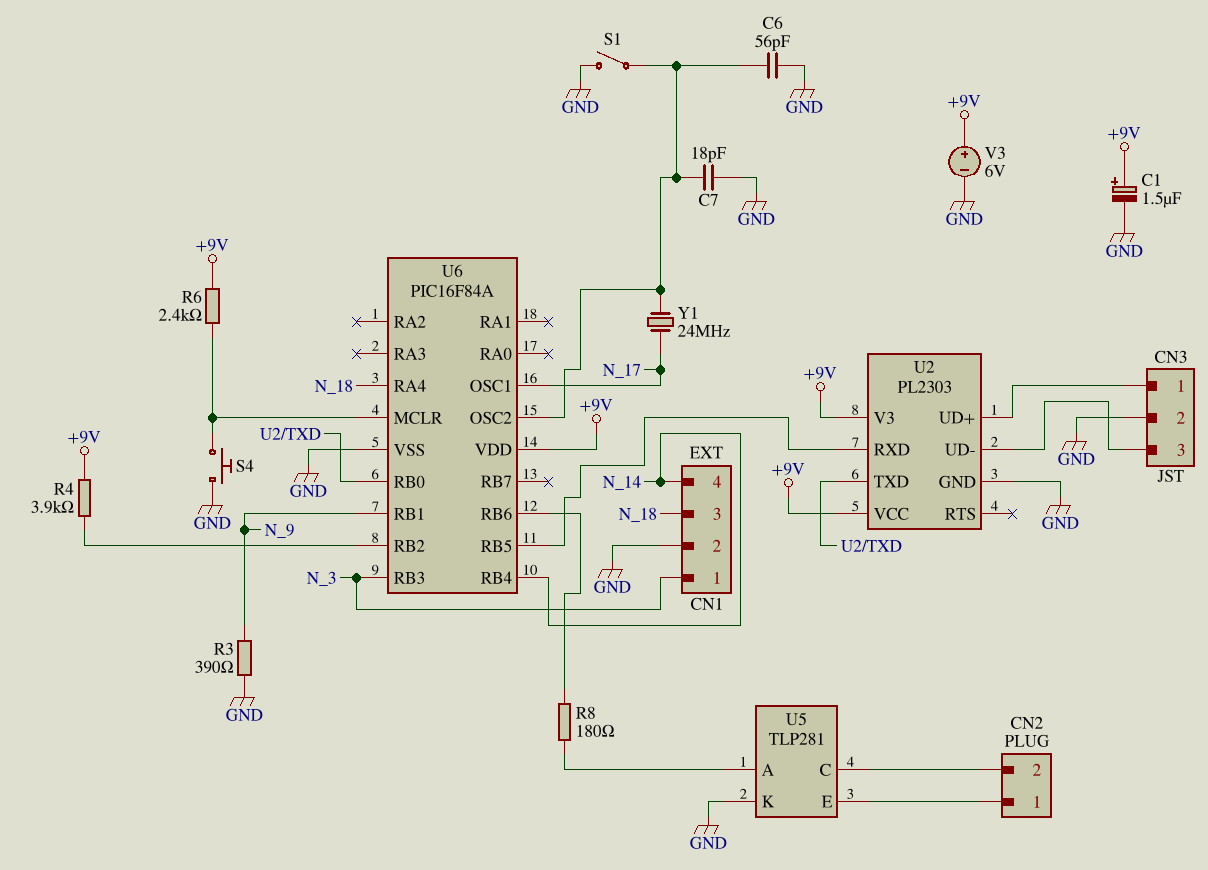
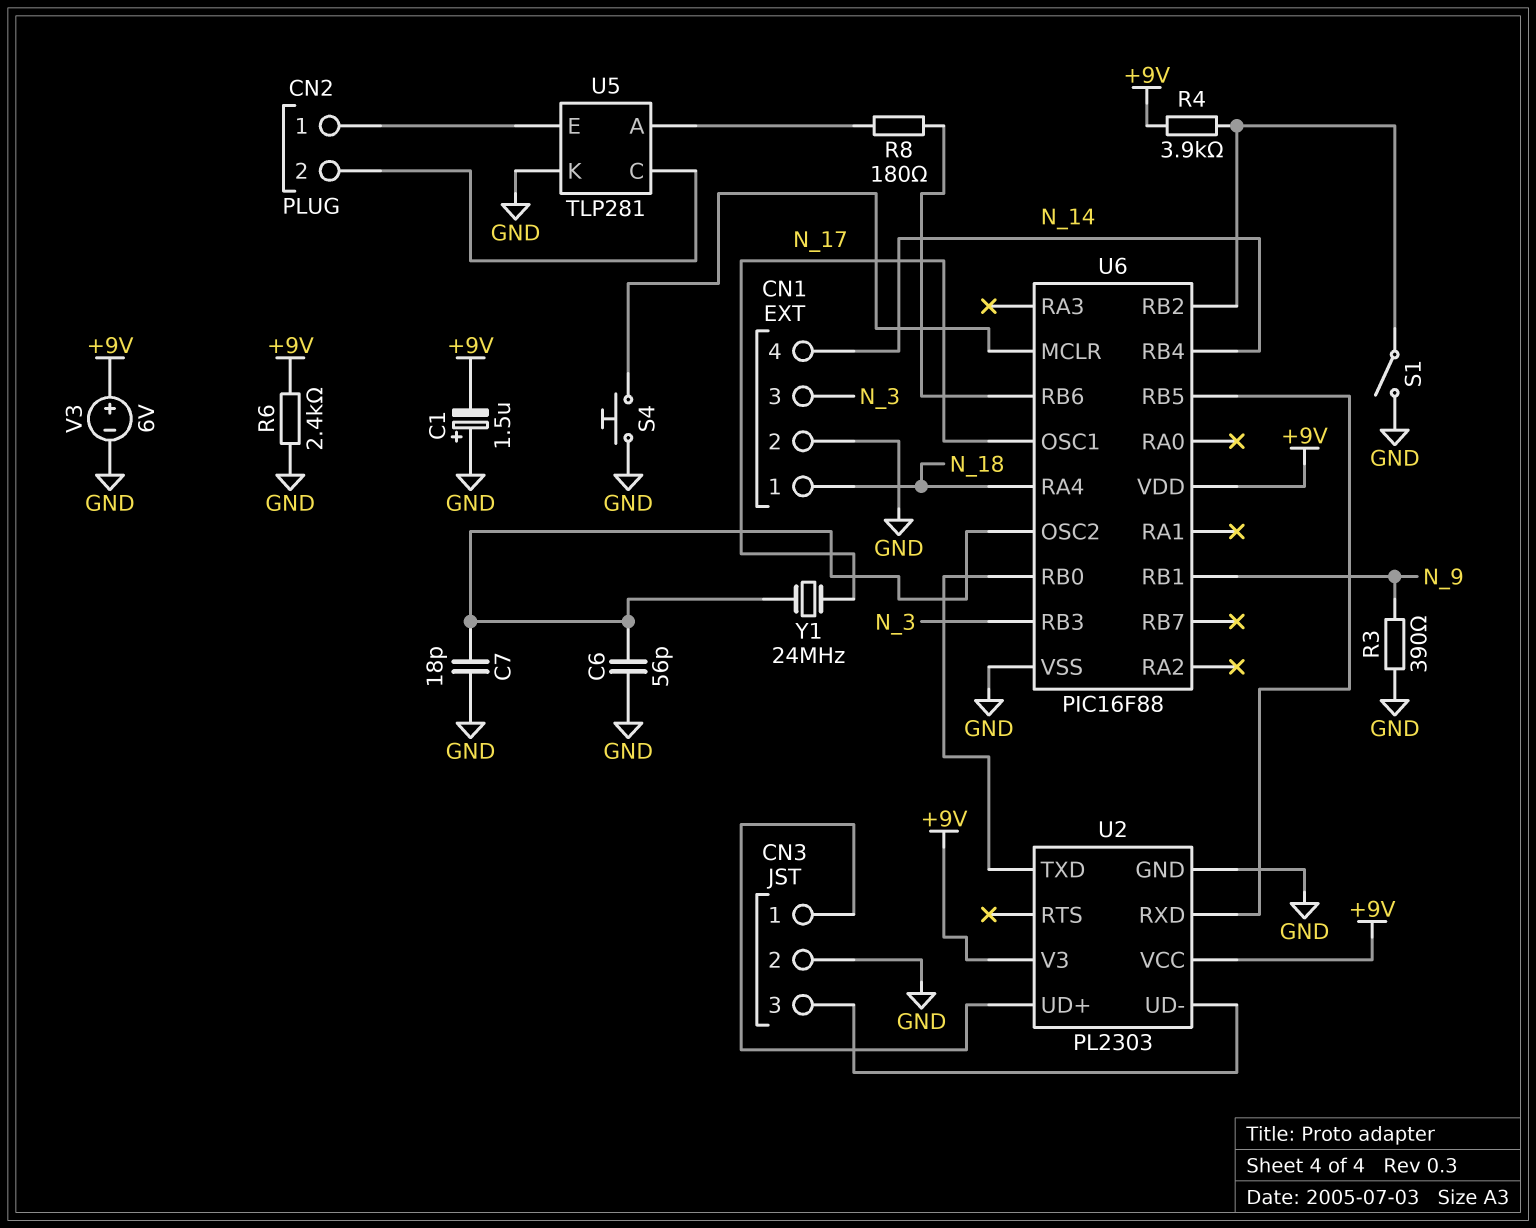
C1: 1.5uF (plus +9V, minus GND) -> 1.5uF (plus GND, minus +9V)
CN1 pin 1: N_3 -> N_18
CN1 pin 3: N_18 -> N_3
R6: 2.4k (+9V, U6/MCLR) -> 2.4k (+9V, GND)
S1: switch (GND, U6/OSC2) -> switch (GND, U6/RB2)
U6: PIC16F84A -> PIC16F88

